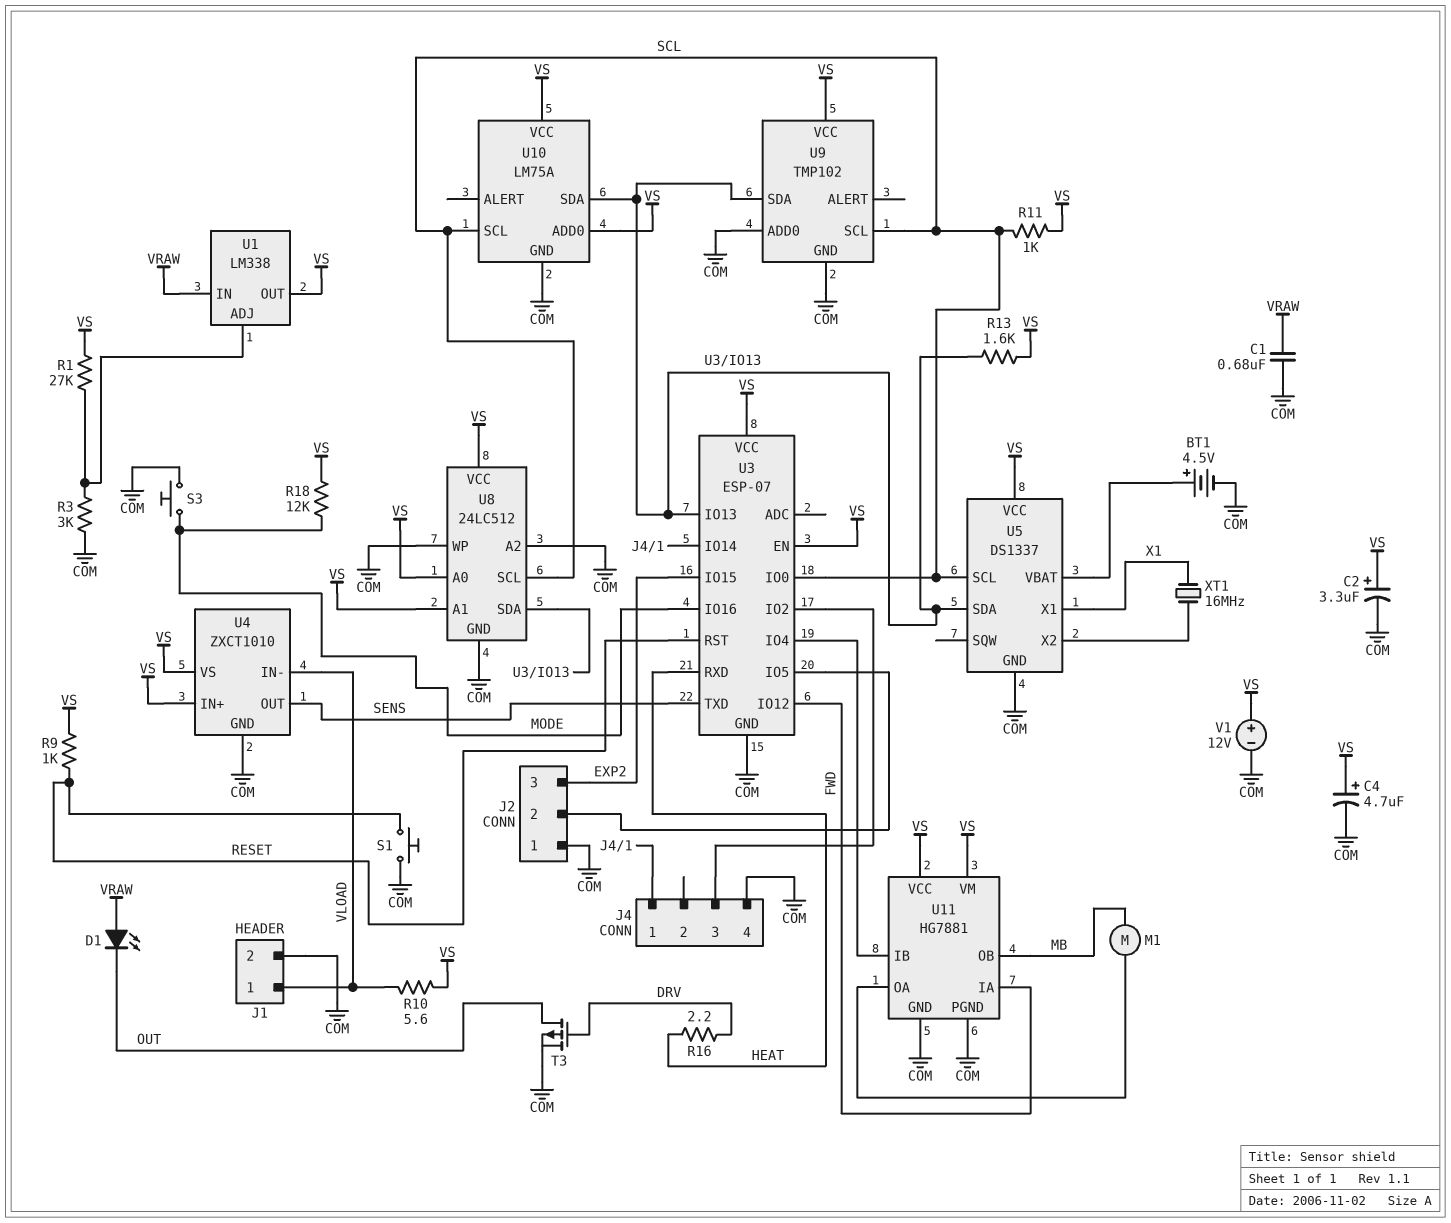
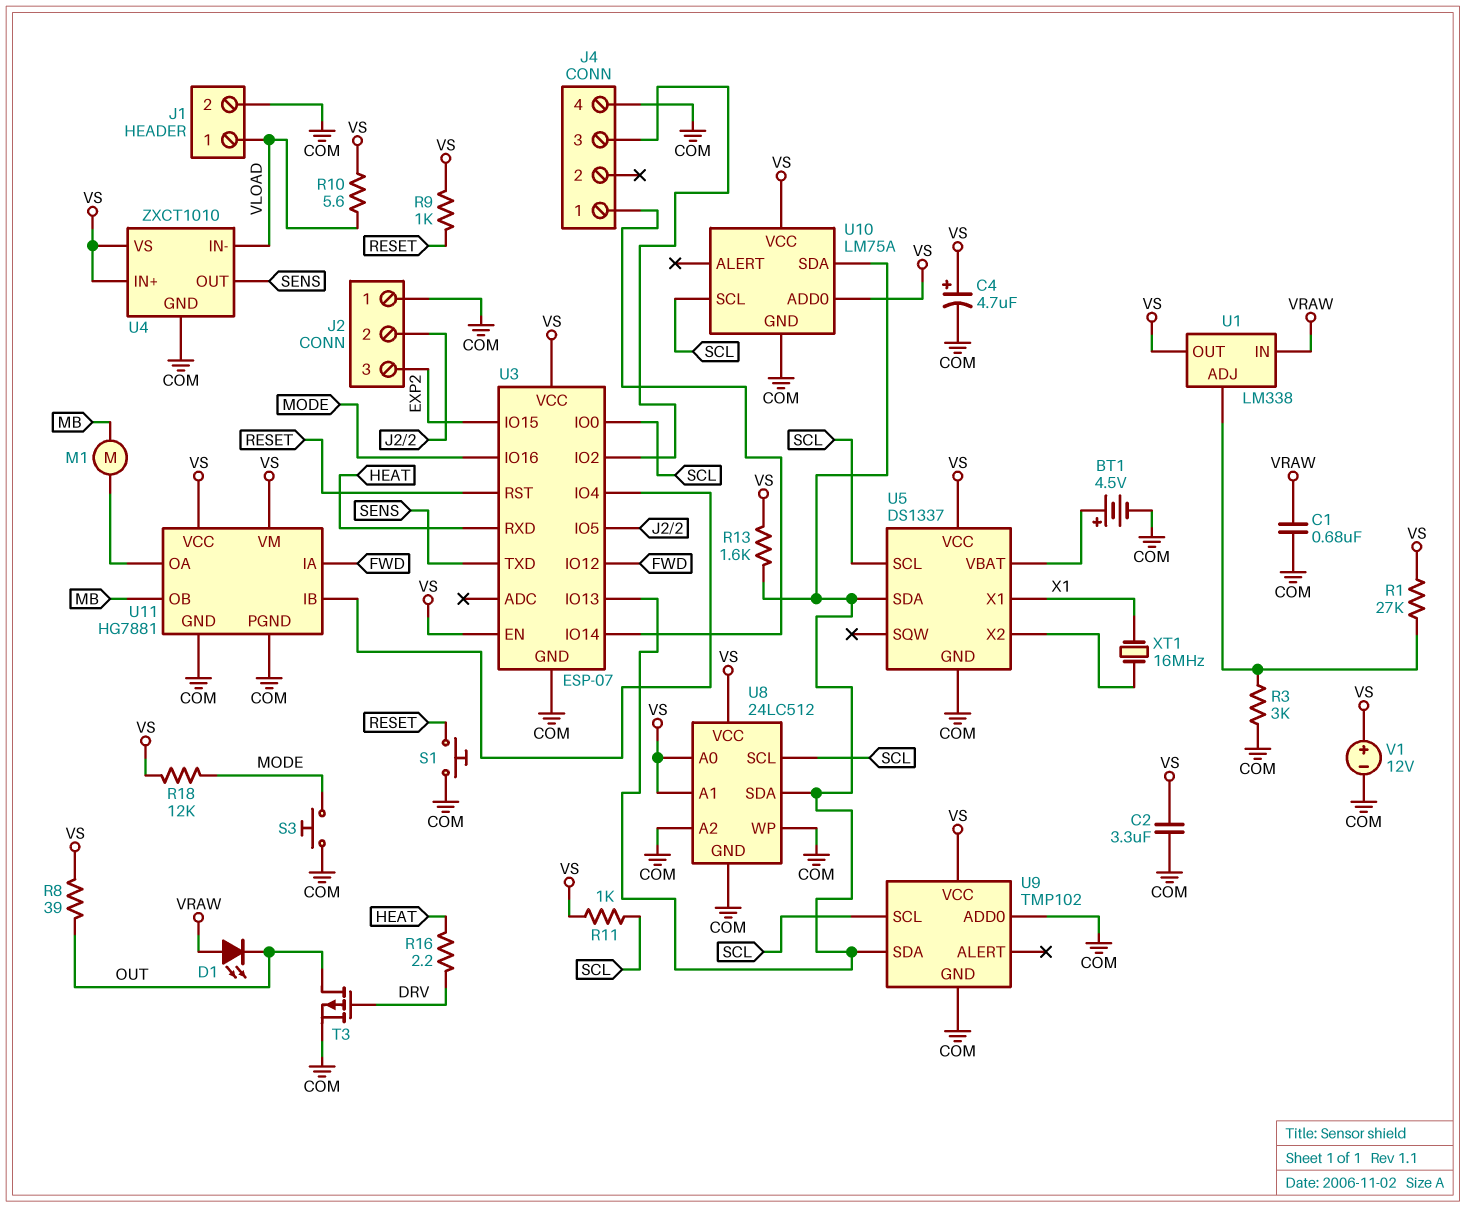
C2: 3.3uF (plus VS, minus COM) -> 3.3uF (COM, VS)
R8: none -> 39 (OUT, VS)

